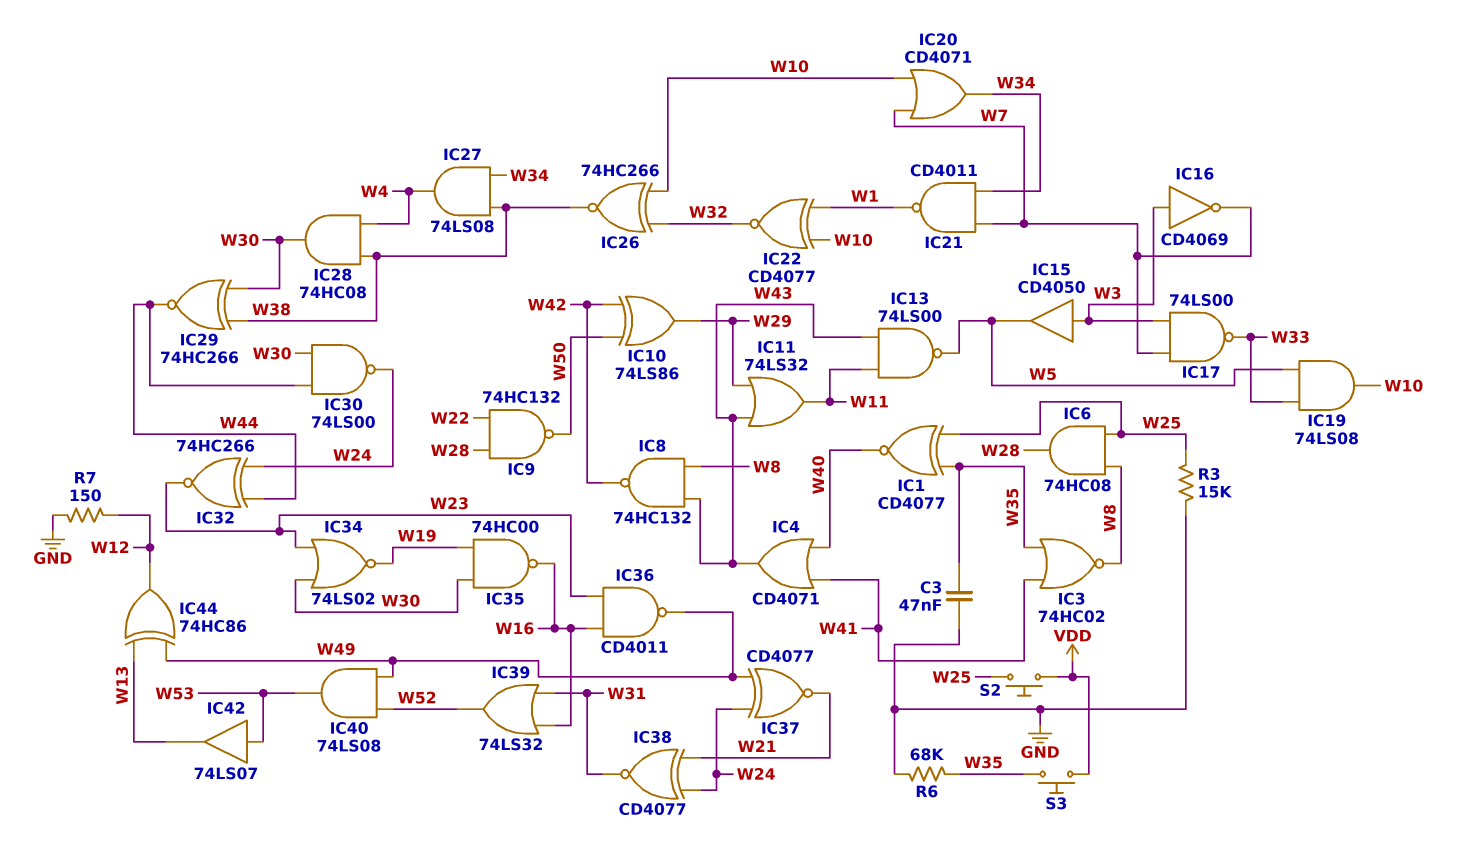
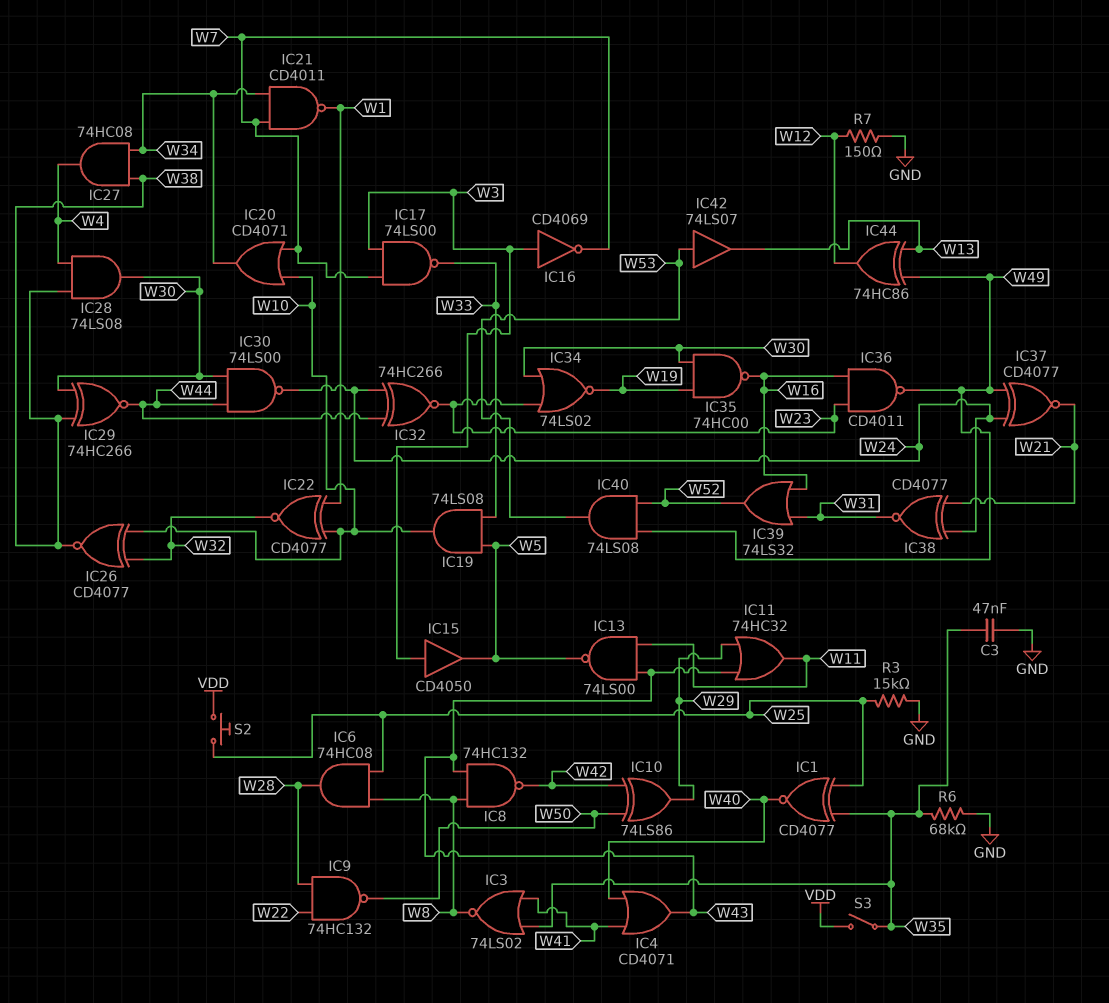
IC3: NOR 74HC02 (in W35, in W41, out W8) -> NOR 74LS02 (in W35, in W41, out W8)
IC11: OR 74LS32 (in W29, in W43, out W11) -> OR 74HC32 (in W29, in W43, out W11)
IC26: XNOR 74HC266 (in W10, in W32, out W38) -> XNOR CD4077 (in W10, in W32, out W38)
IC27: AND 74LS08 (in W34, in W38, out W4) -> AND 74HC08 (in W34, in W38, out W4)
IC28: AND 74HC08 (in W4, in W38, out W30) -> AND 74LS08 (in W4, in W38, out W30)
S3: button (VDD, W35) -> switch (VDD, W35)

